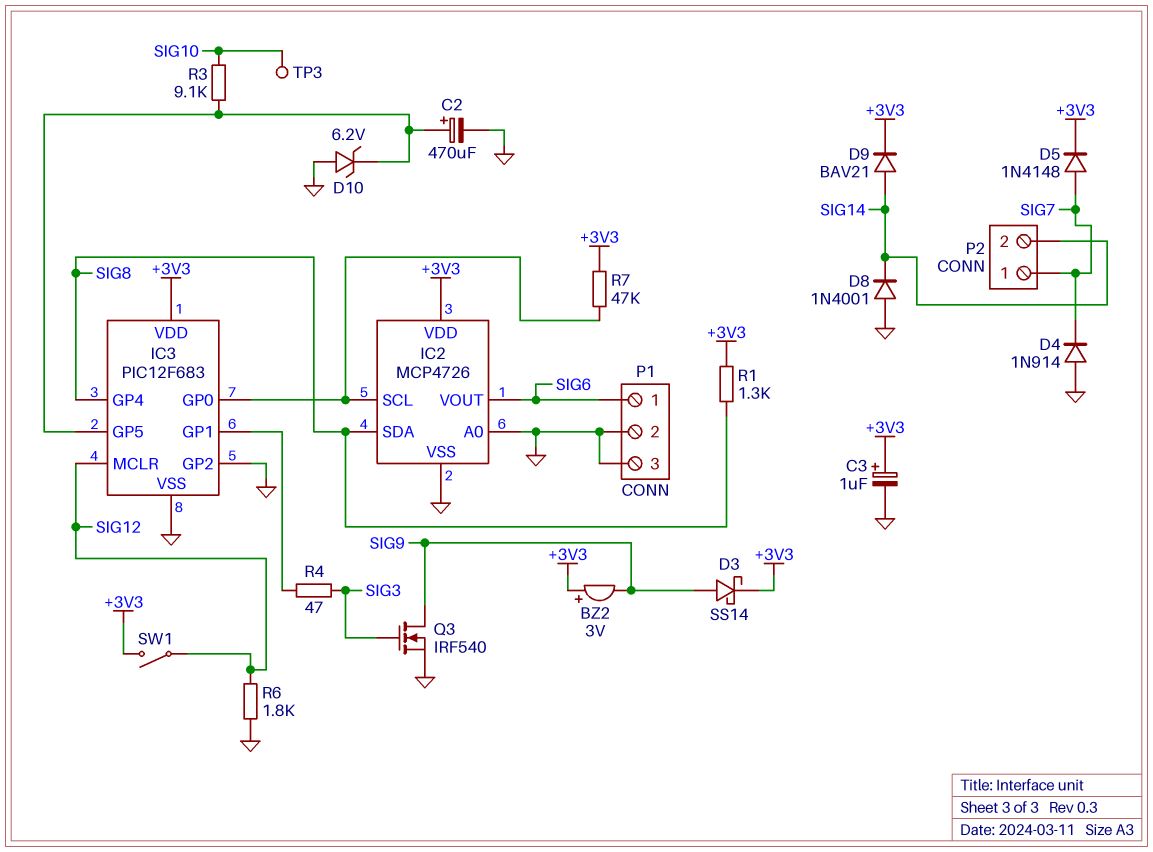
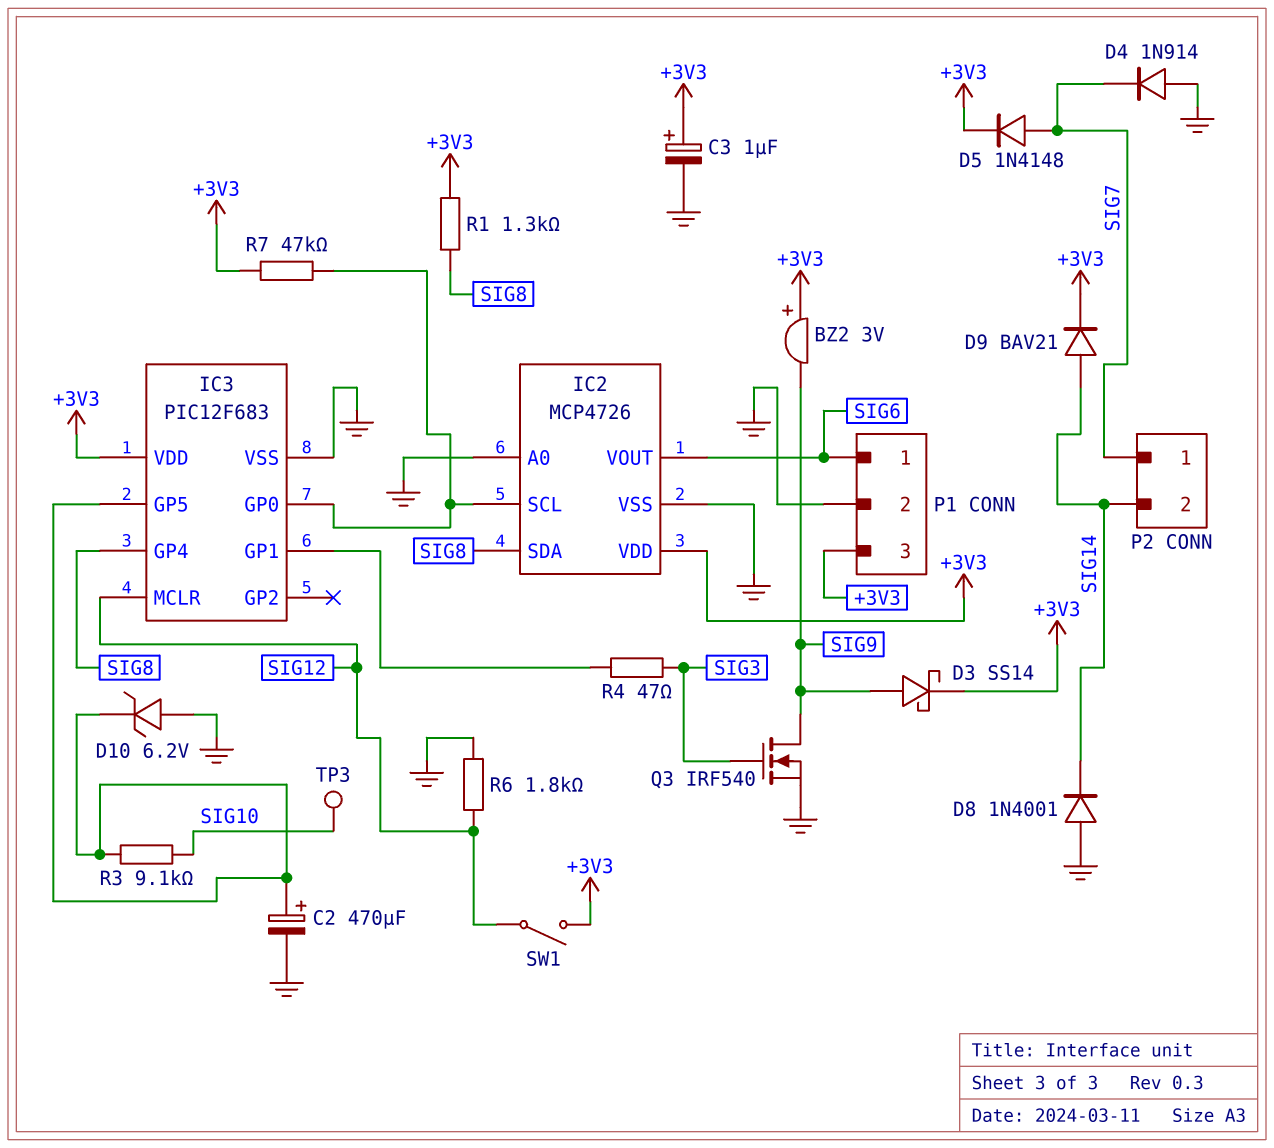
IC3 pin GP2: GND -> none
P1 pin 3: GND -> +3V3

